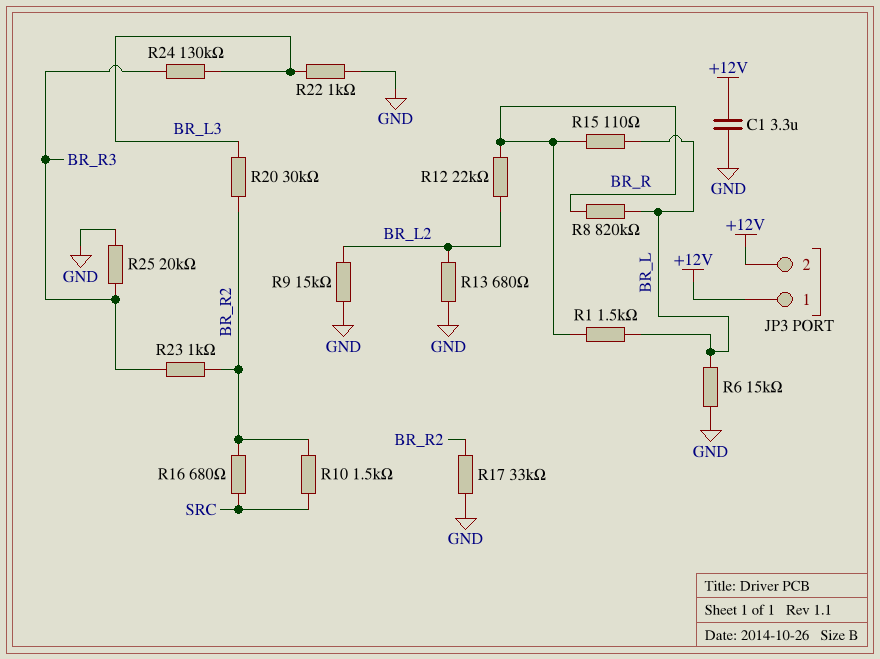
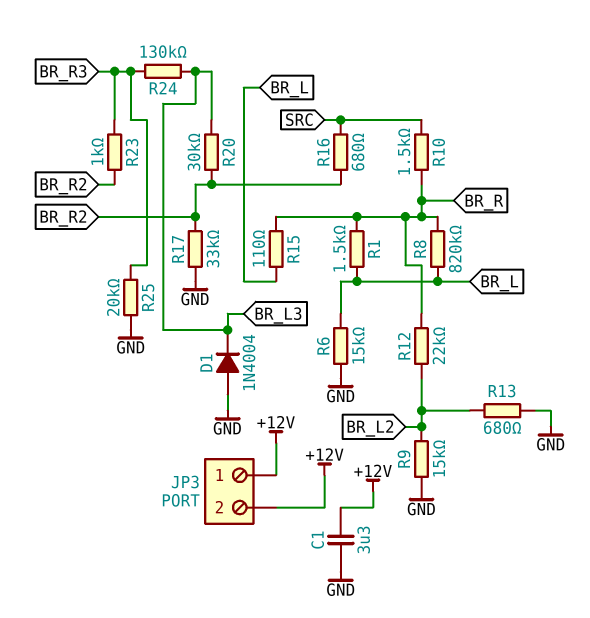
D1: none -> diode 1N4004 (A GND, K BR_L3)
R10: 1.5k (BR_R2, SRC) -> 1.5k (BR_R, SRC)
R22: 1k (BR_L3, GND) -> none

